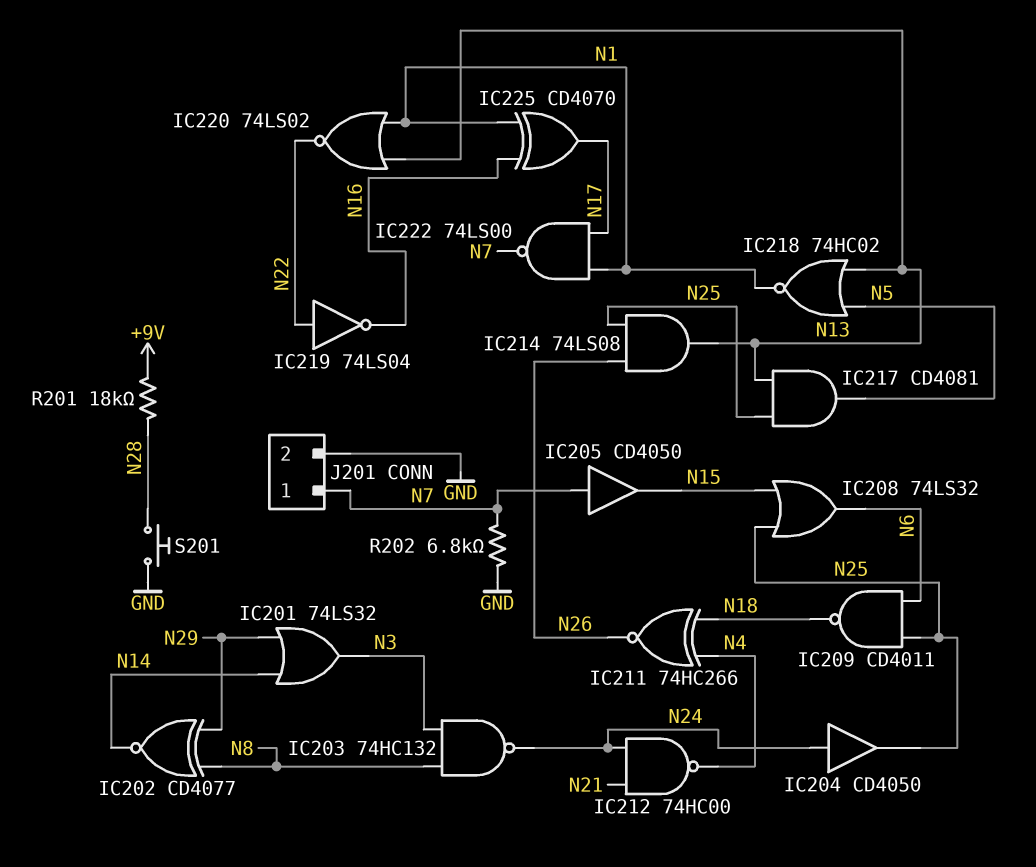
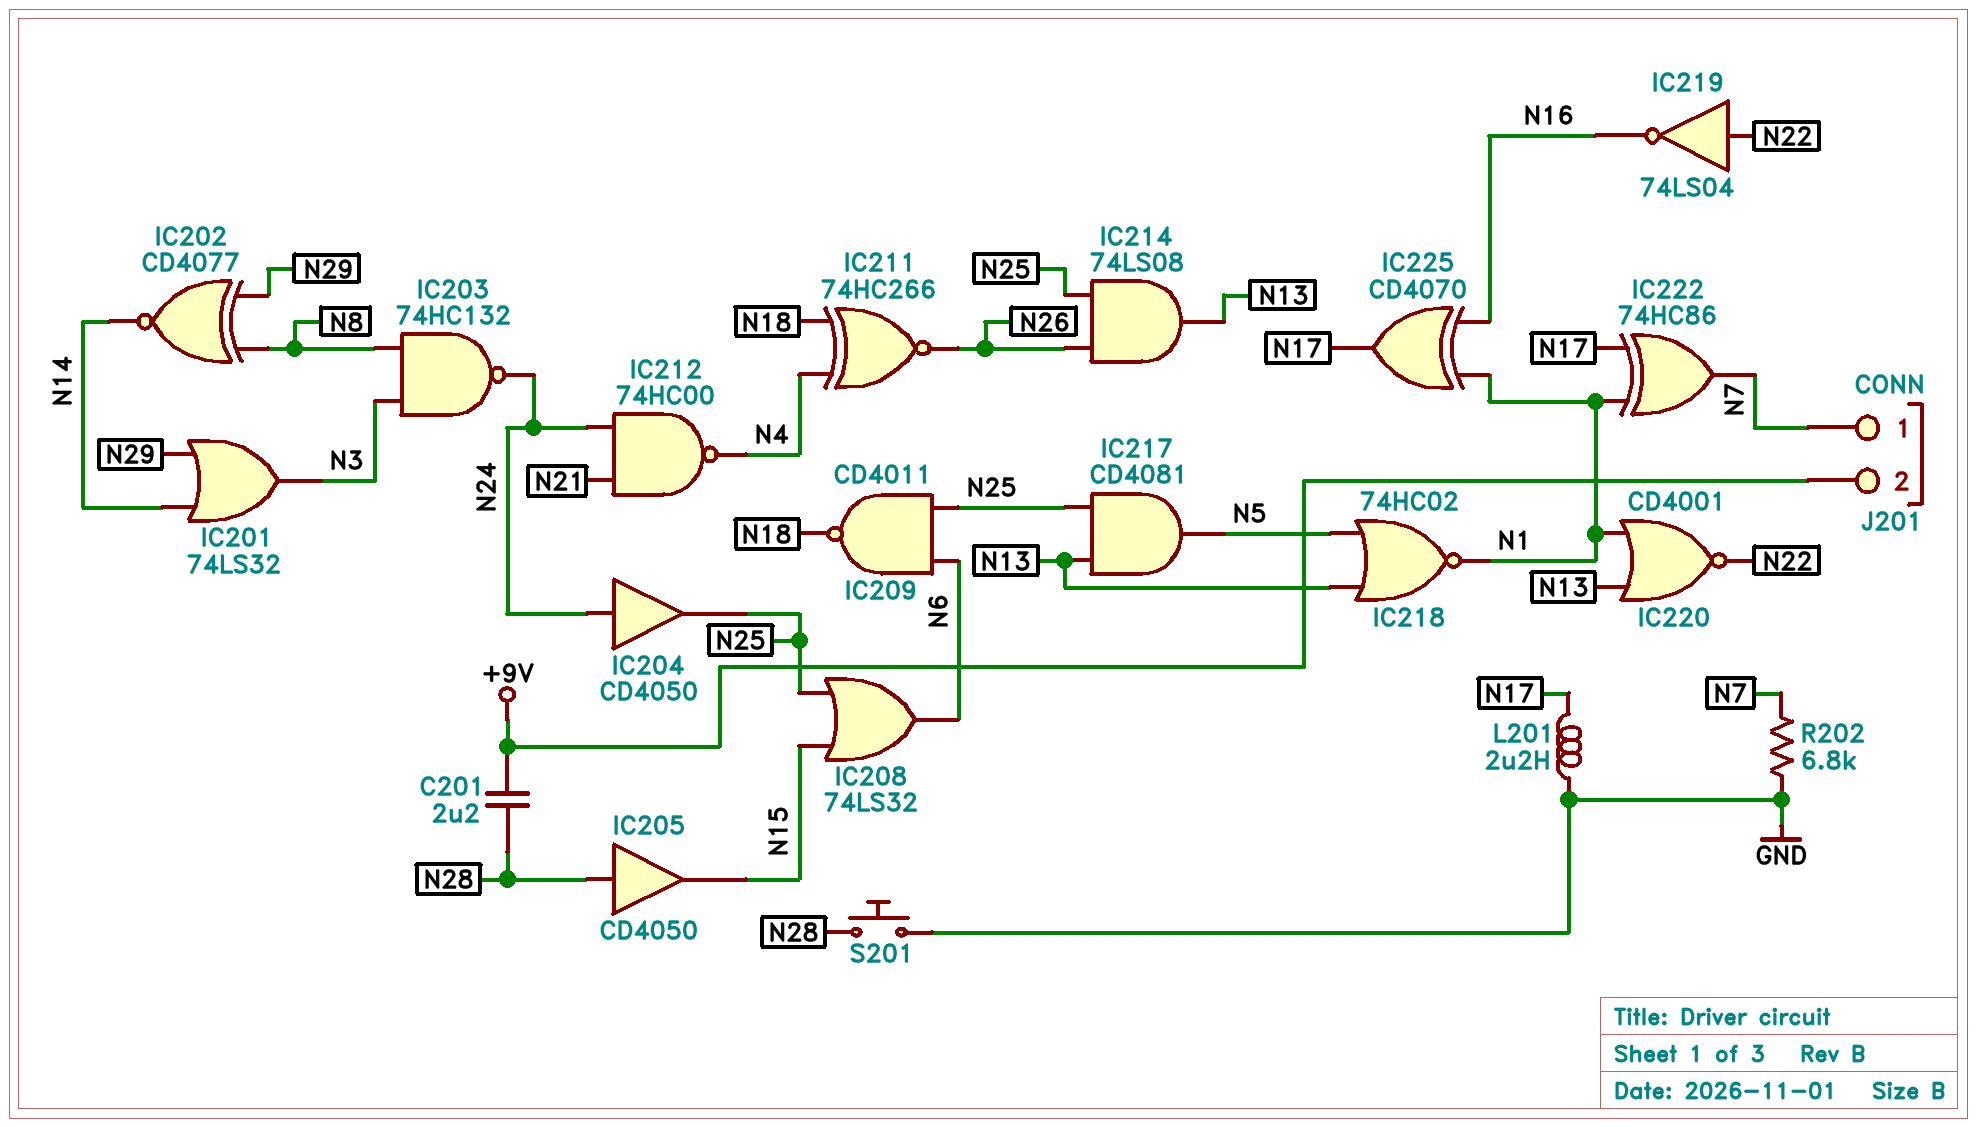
C201: none -> 2.2uF (+9V, N28)
IC205: buffer CD4050 (in N7, out N15) -> buffer CD4050 (in N28, out N15)
IC220: NOR 74LS02 (in N1, in N13, out N22) -> NOR CD4001 (in N1, in N13, out N22)
IC222: NAND 74LS00 (in N1, in N17, out N7) -> XOR 74HC86 (in N1, in N17, out N7)
J201 pin 2: GND -> +9V
L201: none -> 2.2uH (GND, N17)
R201: 18k (+9V, N28) -> none

